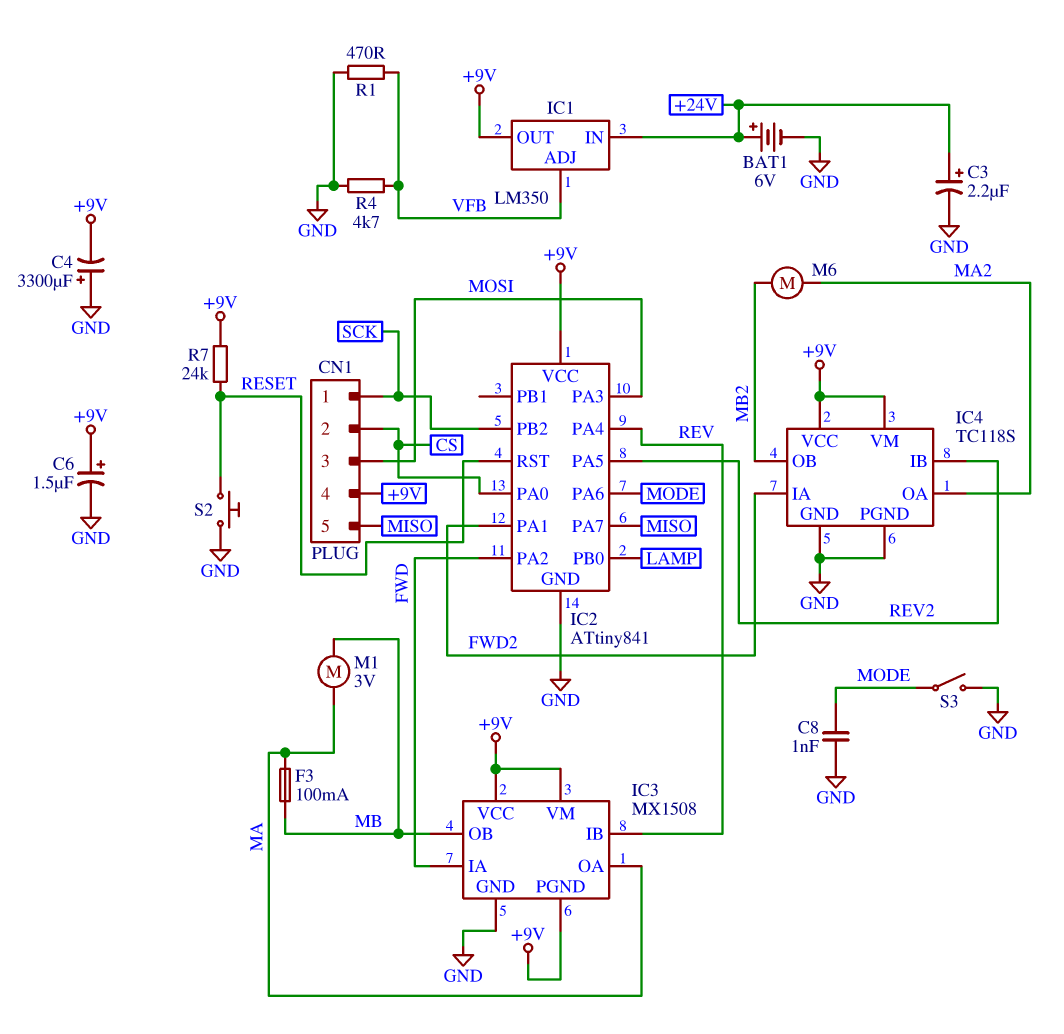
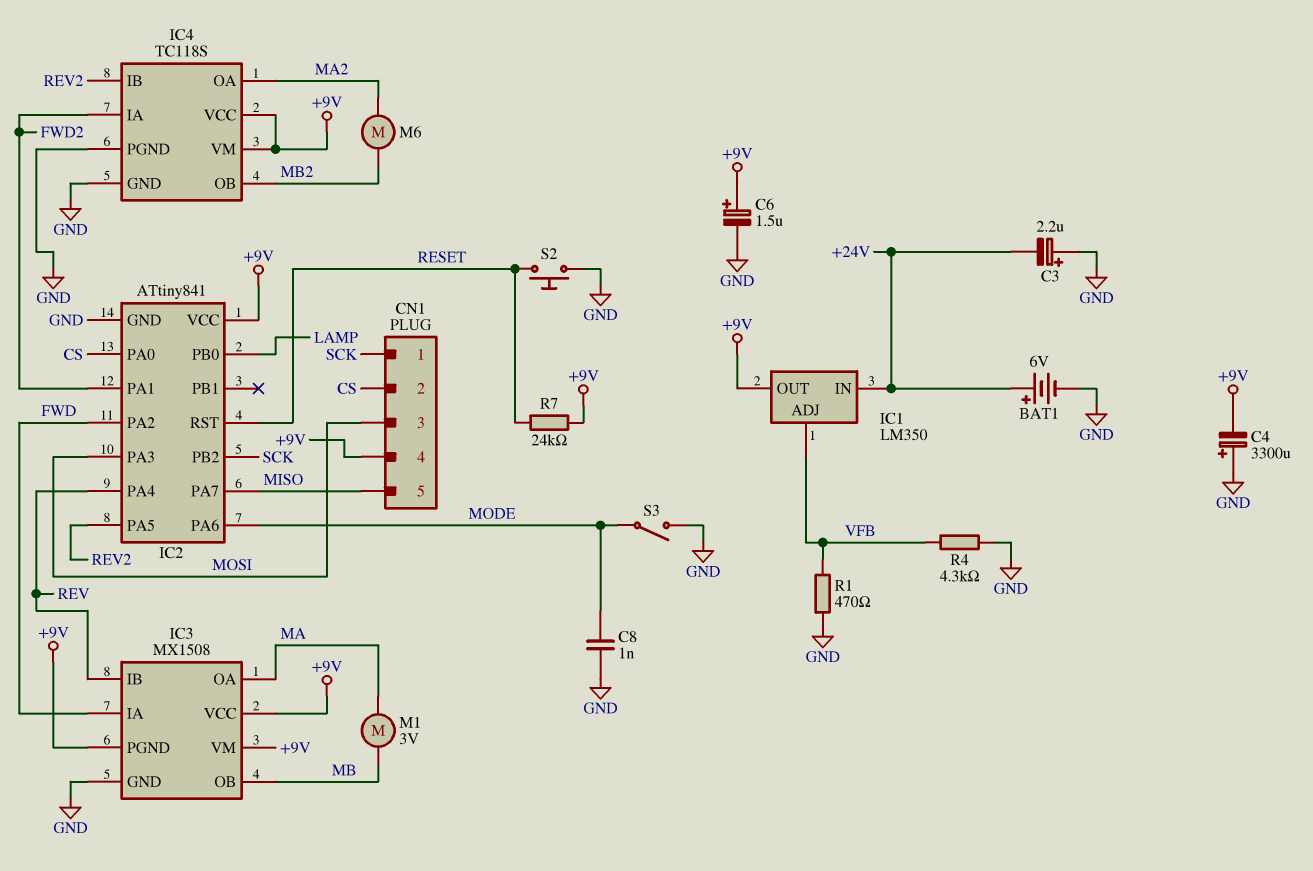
C3: 2.2uF (plus +24V, minus GND) -> 2.2uF (plus GND, minus +24V)
F3: 100mA (MA, MB) -> none
R4: 4.7k (GND, VFB) -> 4.3k (GND, VFB)

